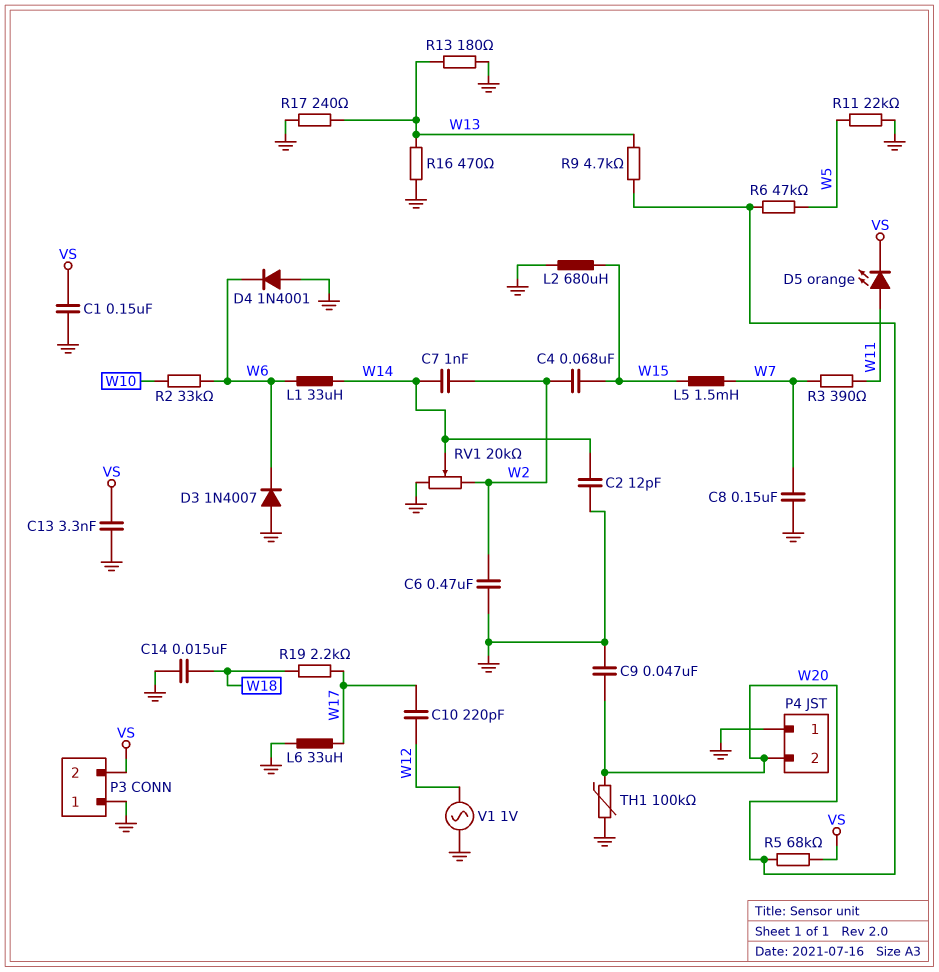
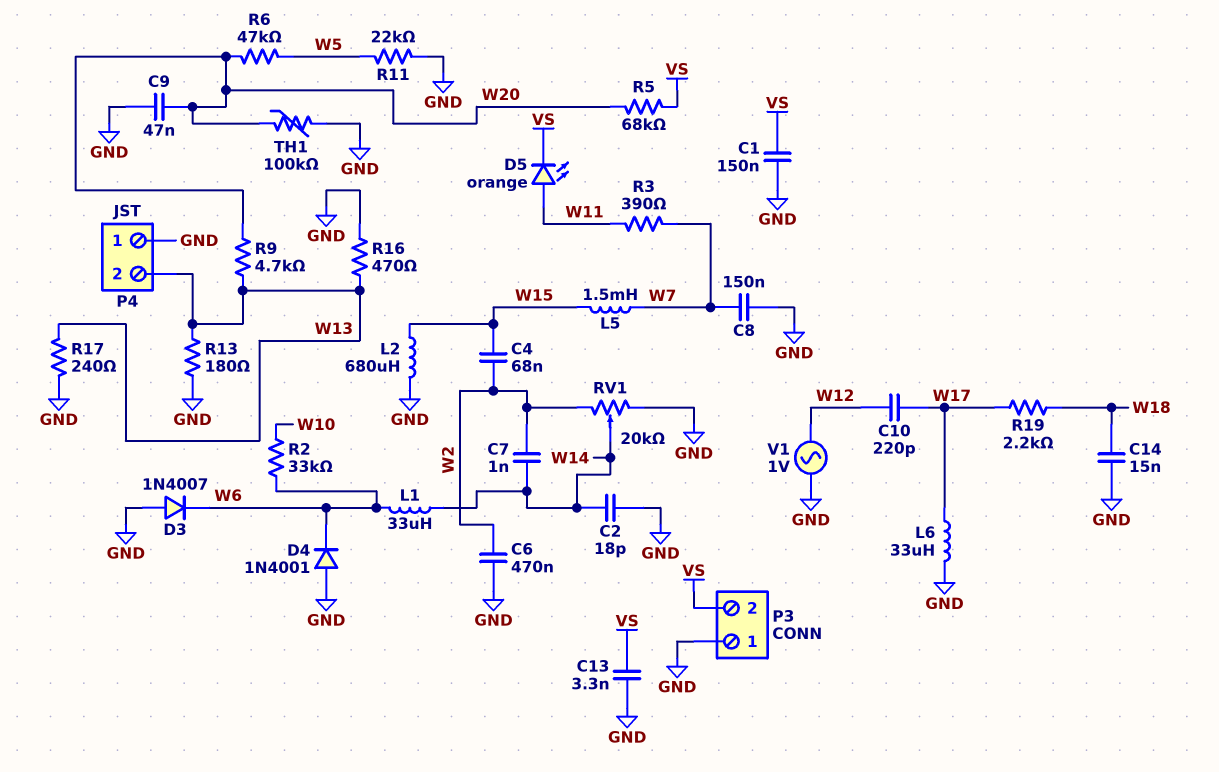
C2: 12pF (GND, W14) -> 18pF (GND, W14)
P4 pin 2: W20 -> W13

